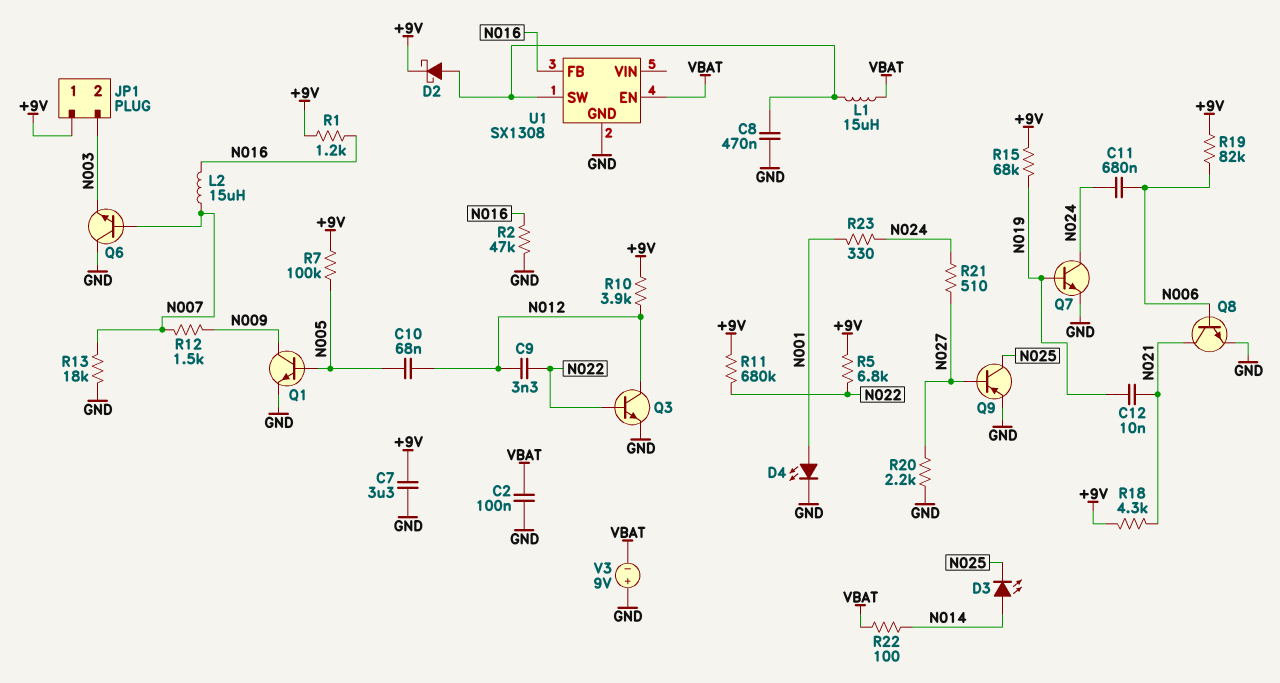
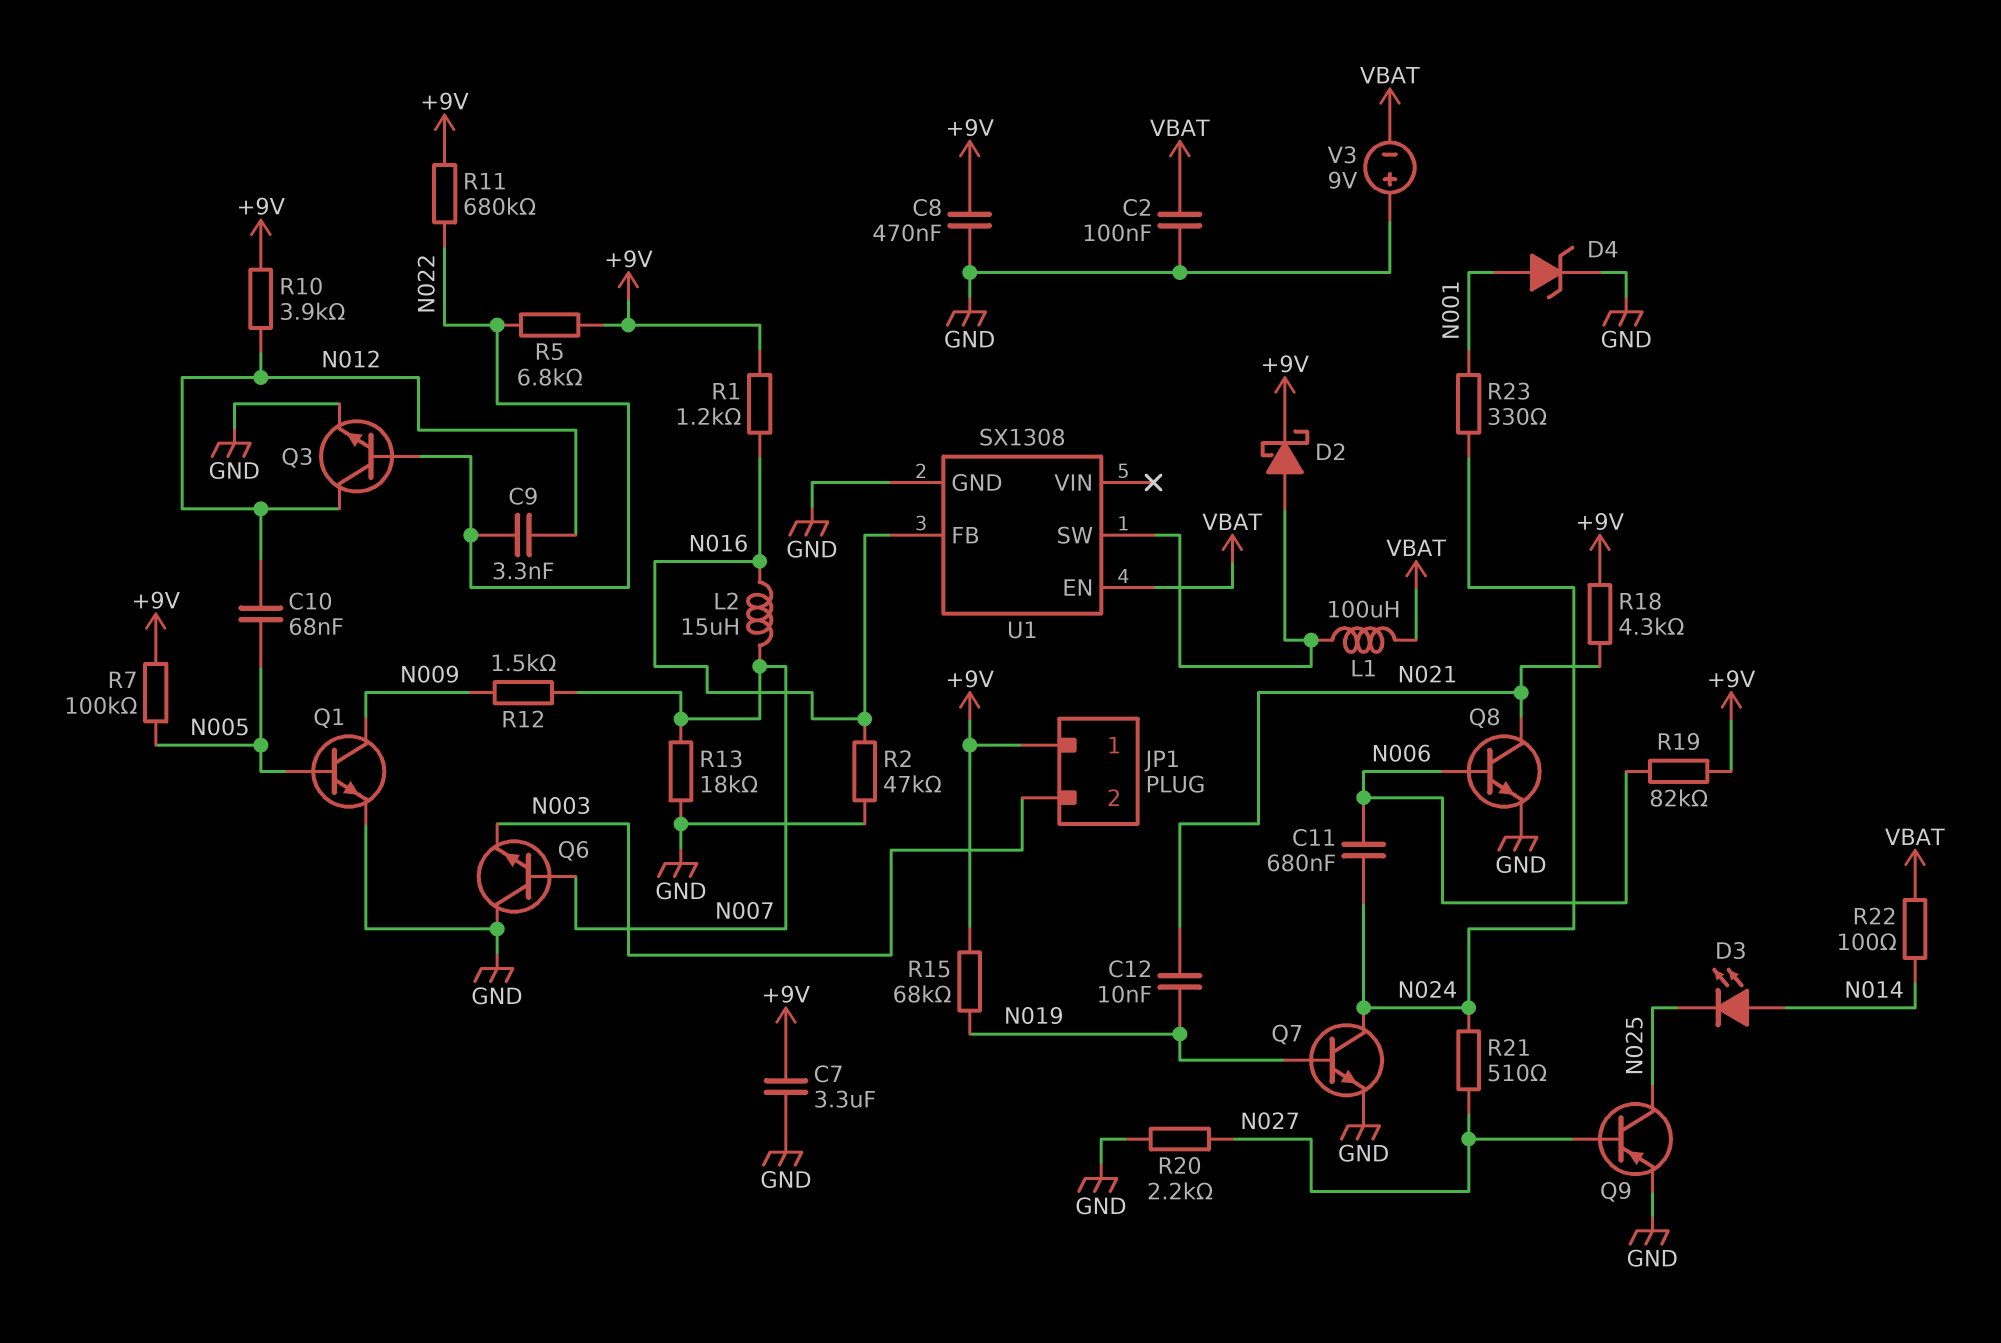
C8: 470nF (GND, U1/SW) -> 470nF (+9V, GND)
D4: LED (A N001, K GND) -> zener (A N001, K GND)
L1: 15uH (U1/SW, VBAT) -> 100uH (U1/SW, VBAT)

